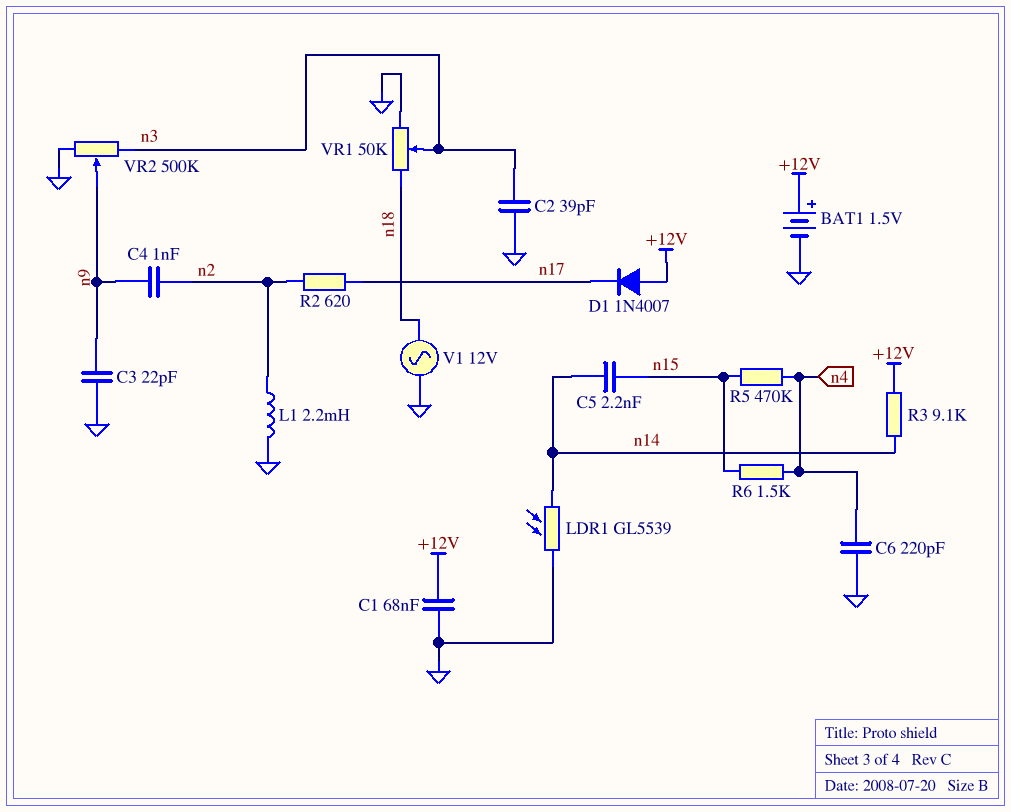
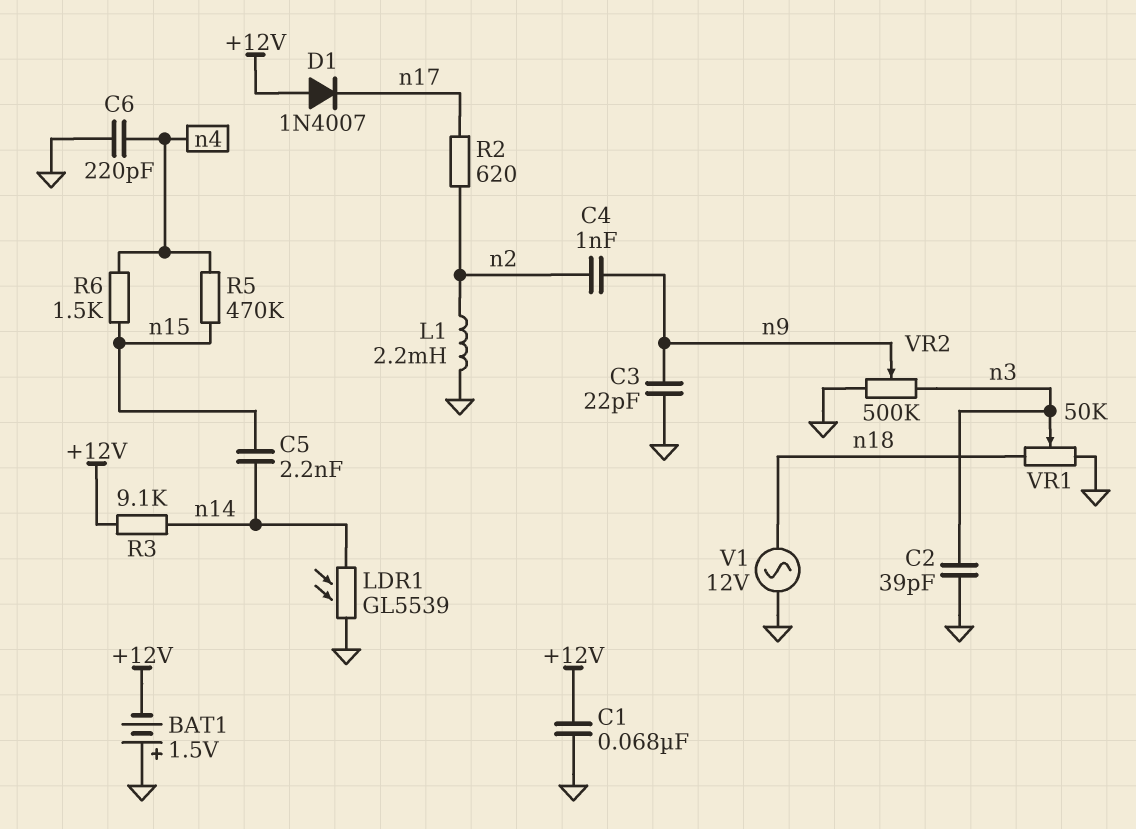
BAT1: 1.5V (plus +12V, minus GND) -> 1.5V (plus GND, minus +12V)

